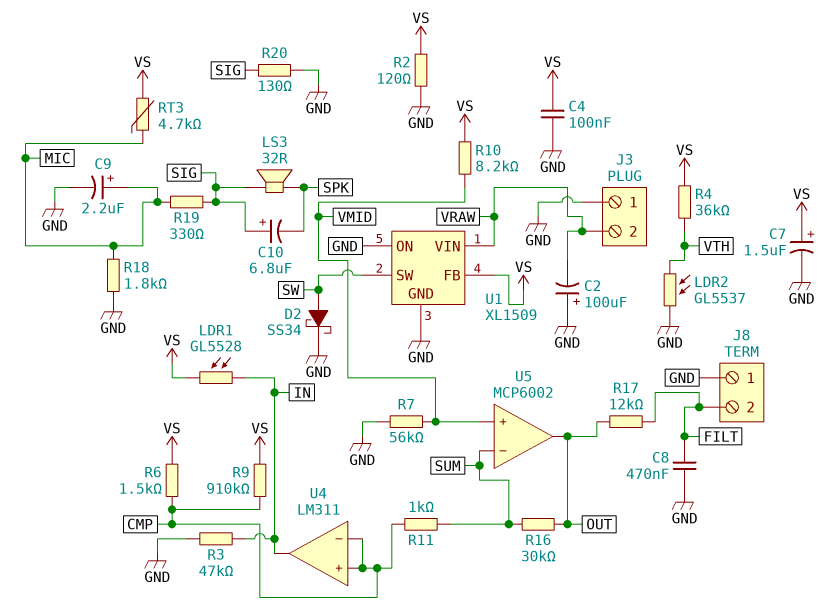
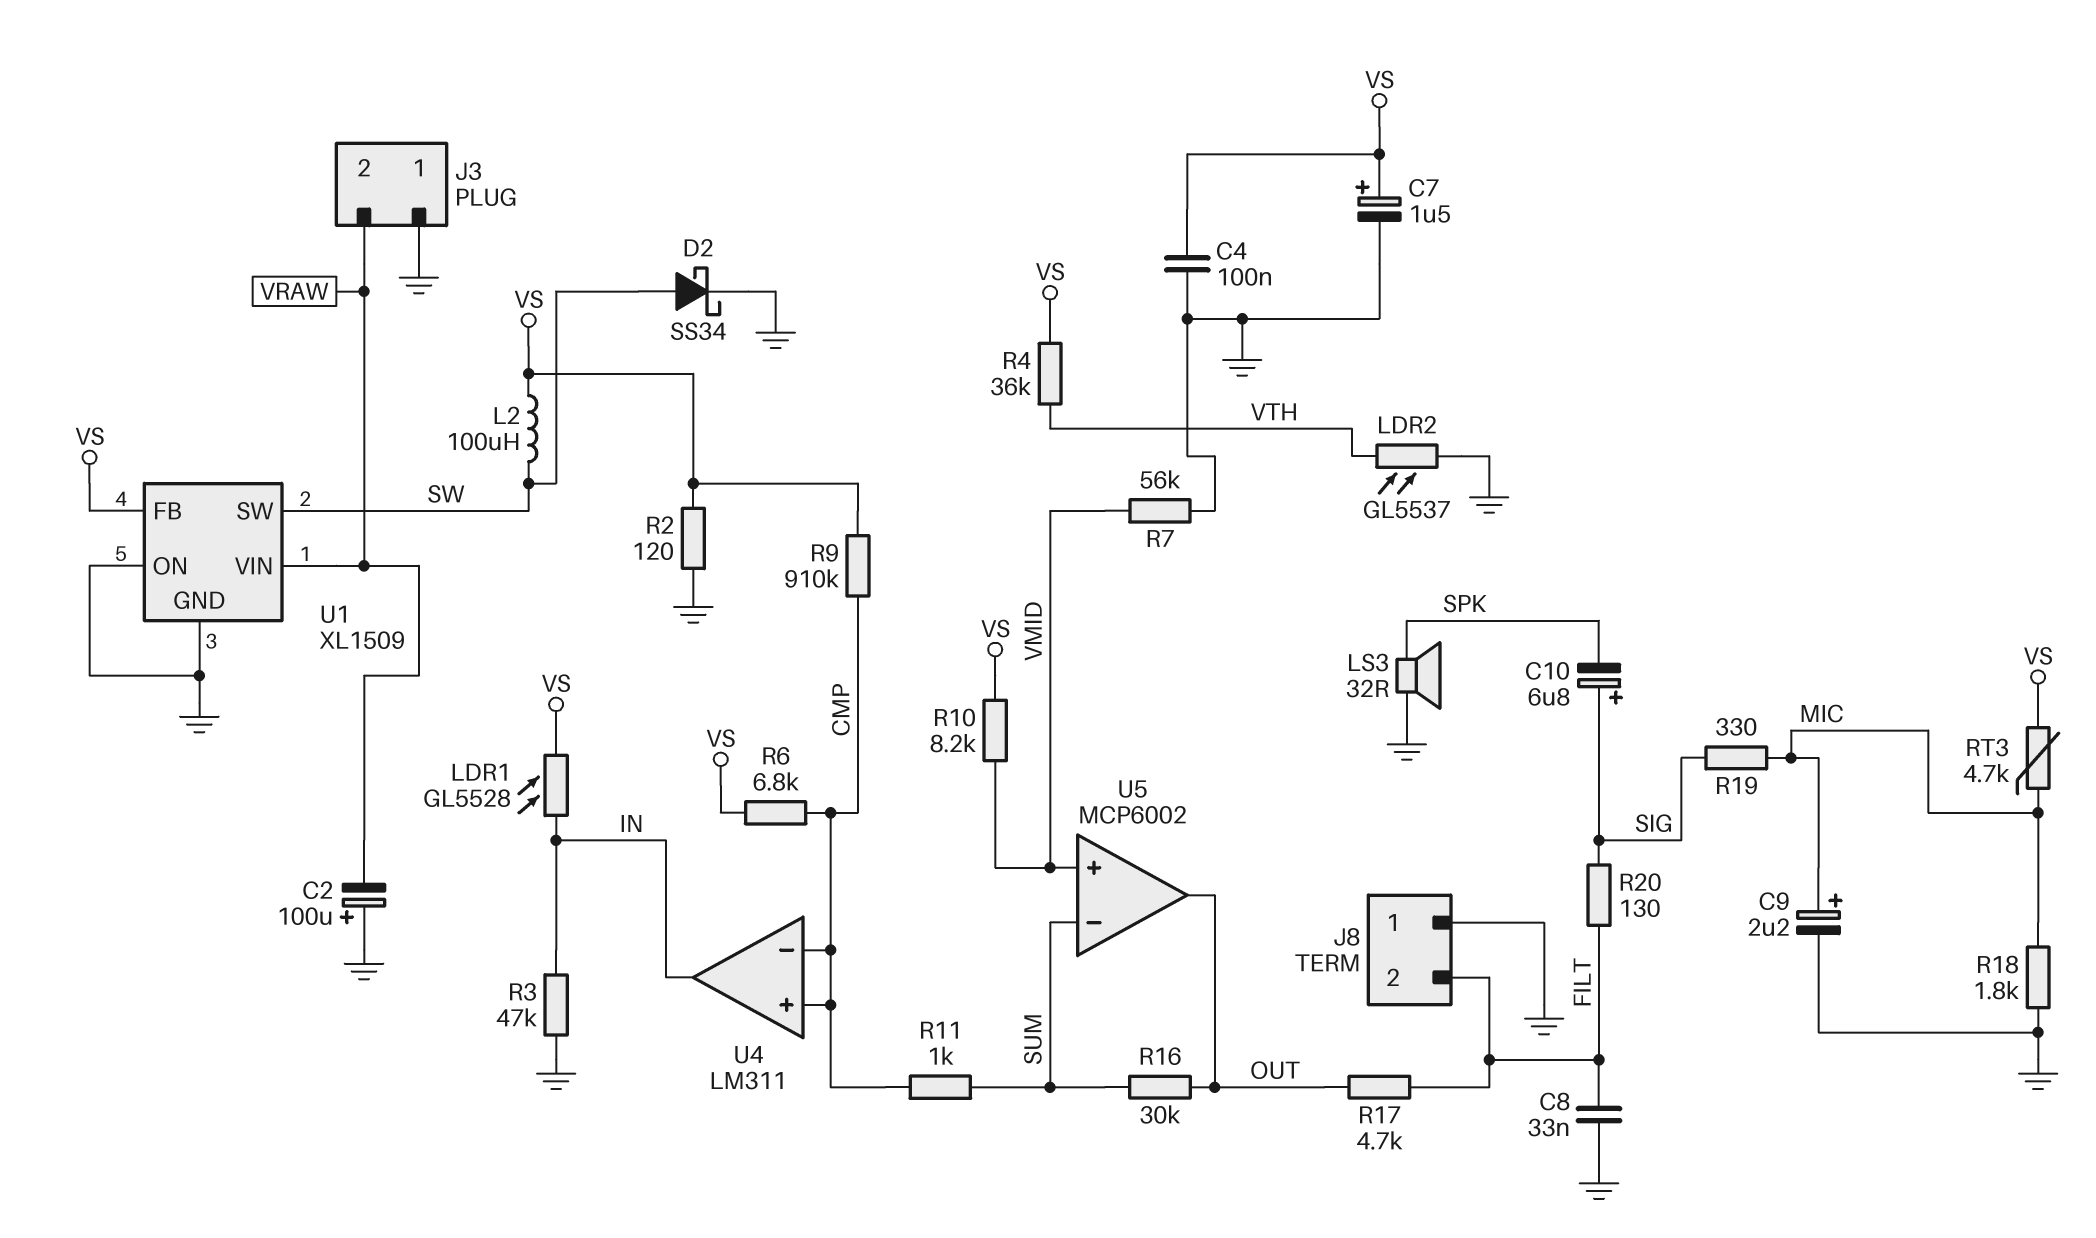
C8: 470nF (FILT, GND) -> 33nF (FILT, GND)
L2: none -> 100uH (SW, VS)
LS3: speaker 32R (SIG, SPK) -> speaker 32R (GND, SPK)
R6: 1.5k (CMP, VS) -> 6.8k (CMP, VS)
R17: 12k (FILT, OUT) -> 4.7k (FILT, OUT)
R20: 130 (GND, SIG) -> 130 (FILT, SIG)

